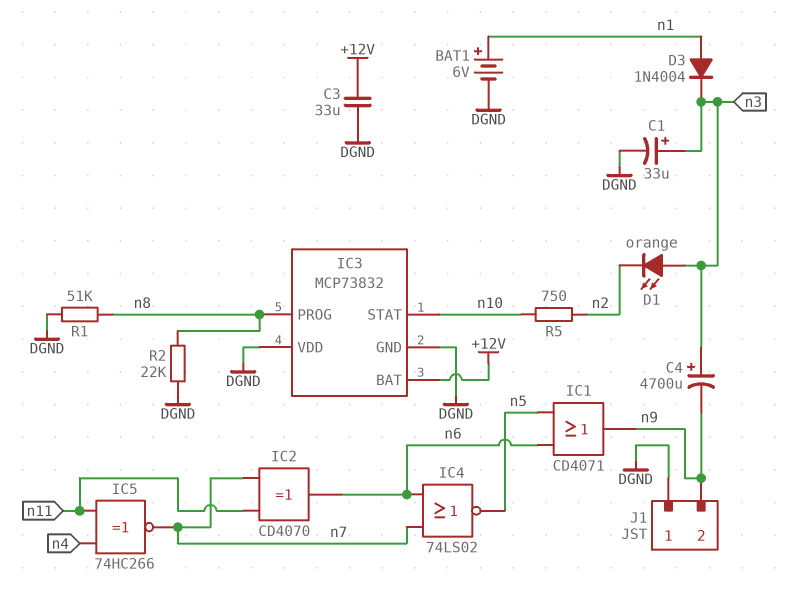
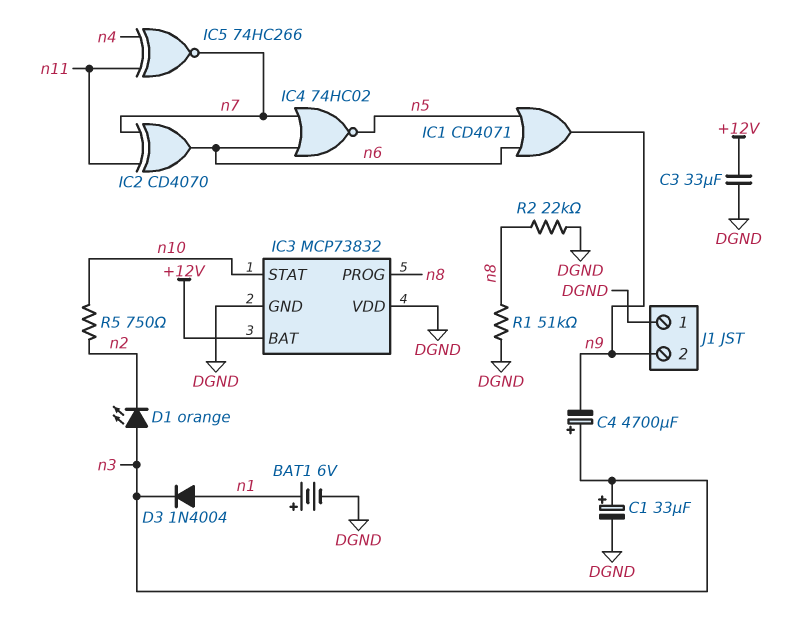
IC4: NOR 74LS02 (in n6, in n7, out n5) -> NOR 74HC02 (in n6, in n7, out n5)

